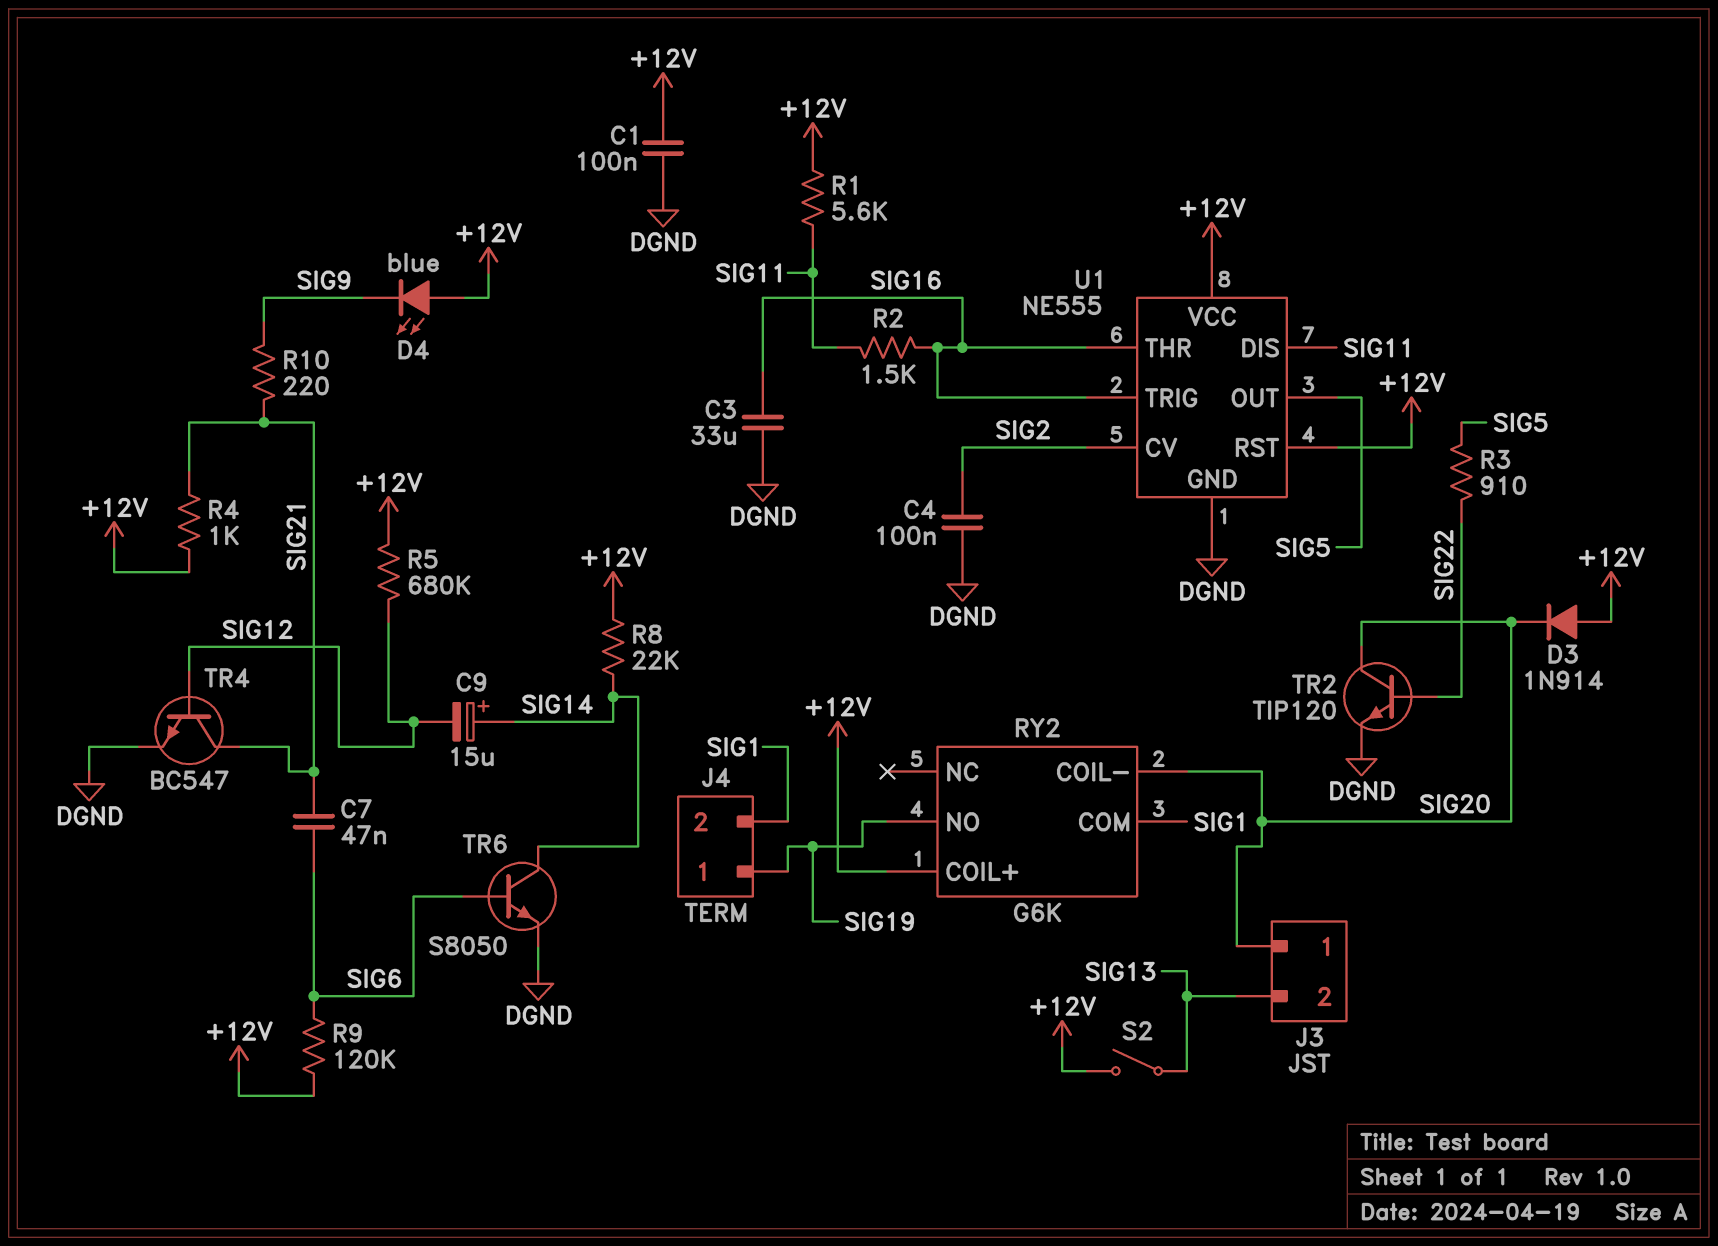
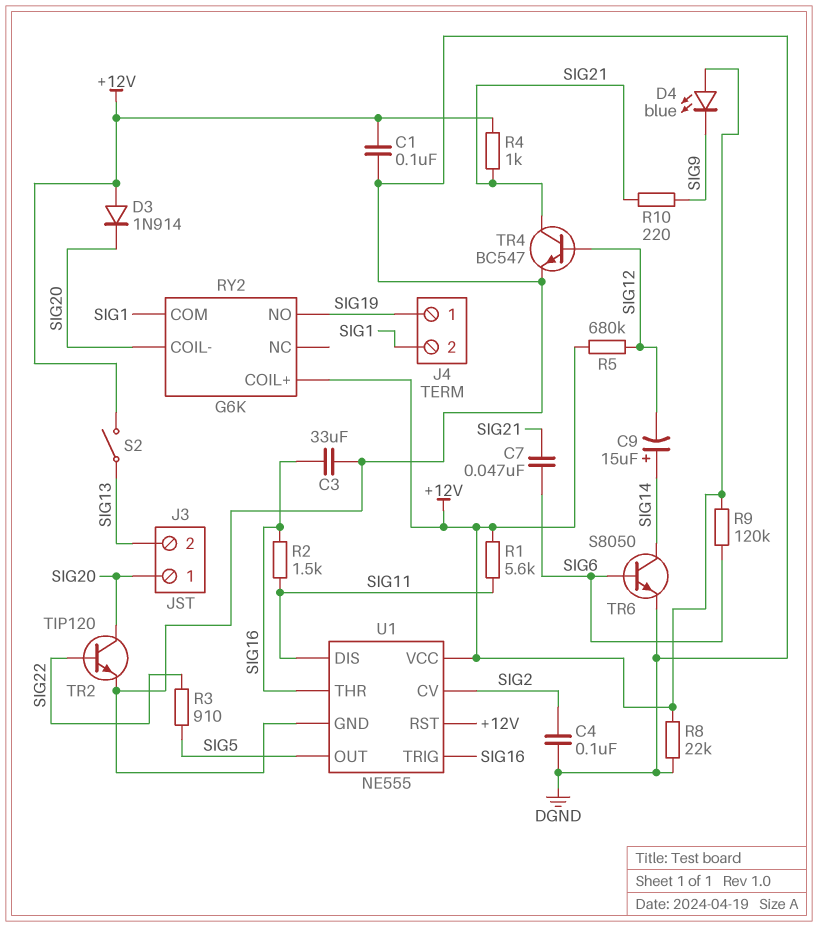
R8: 22k (+12V, SIG14) -> 22k (+12V, DGND)

